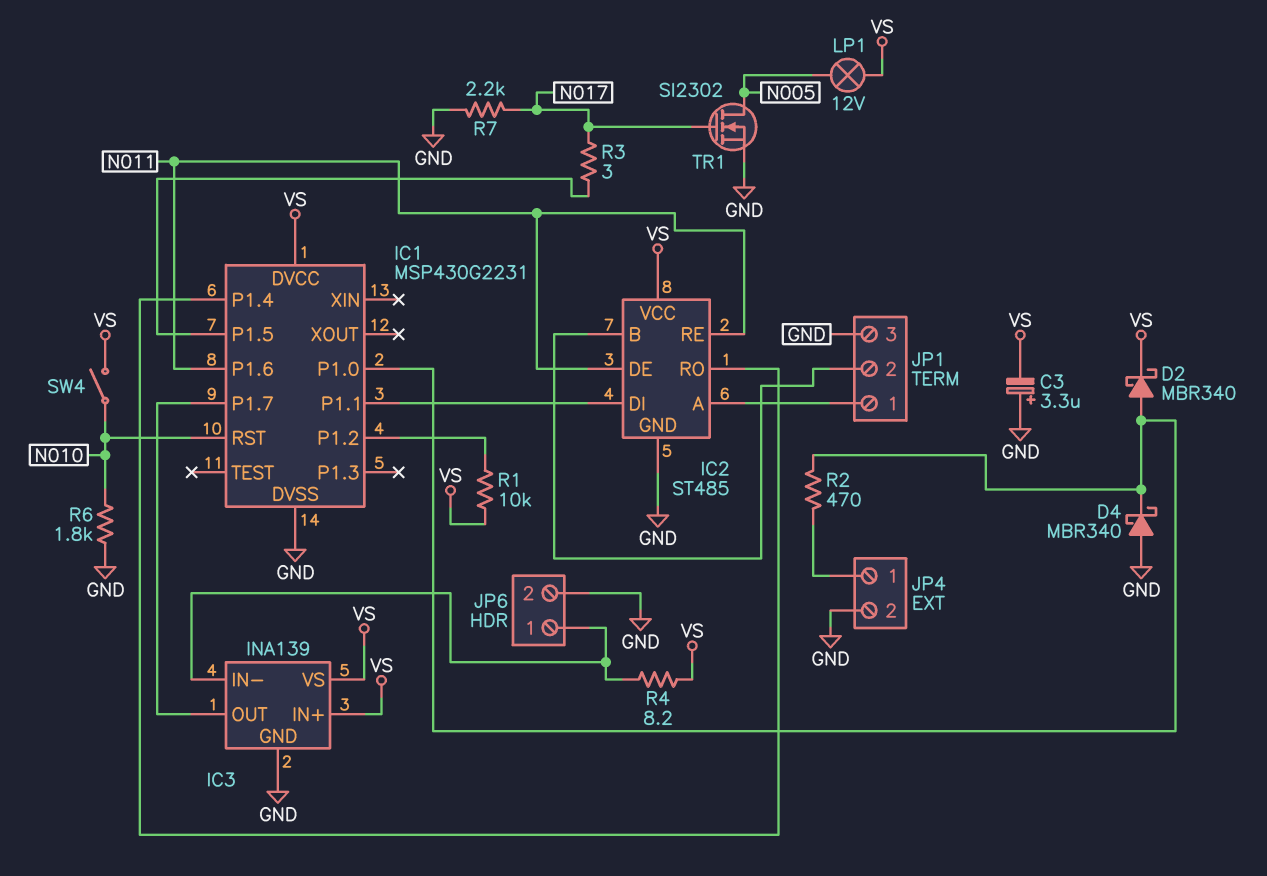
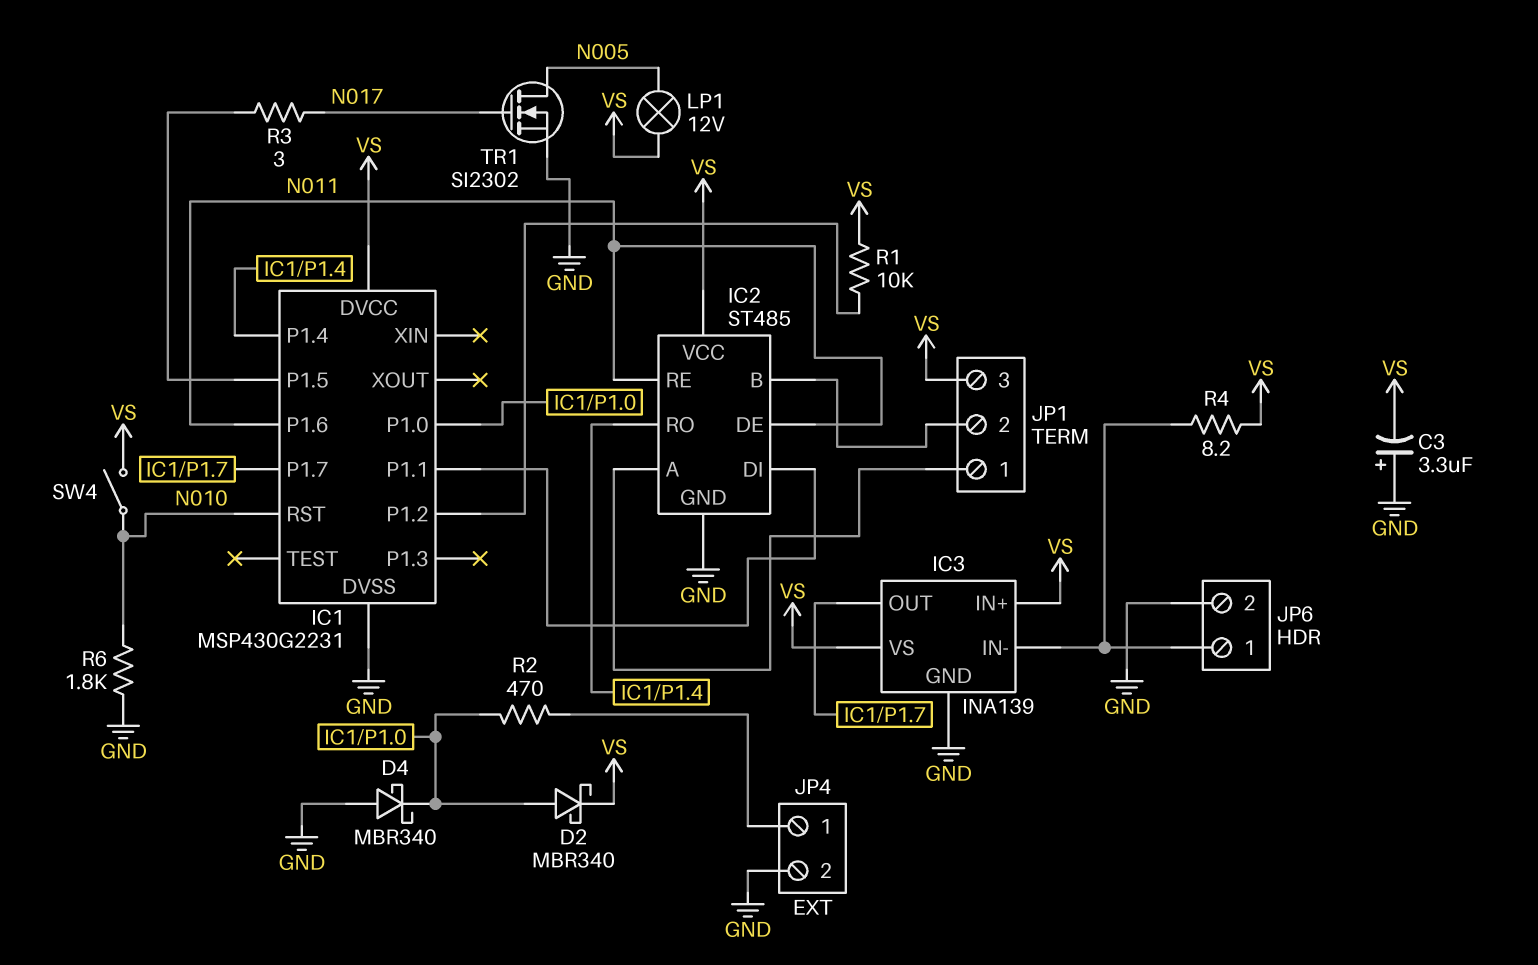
JP1 pin 3: GND -> VS
R7: 2.2k (GND, N017) -> none

